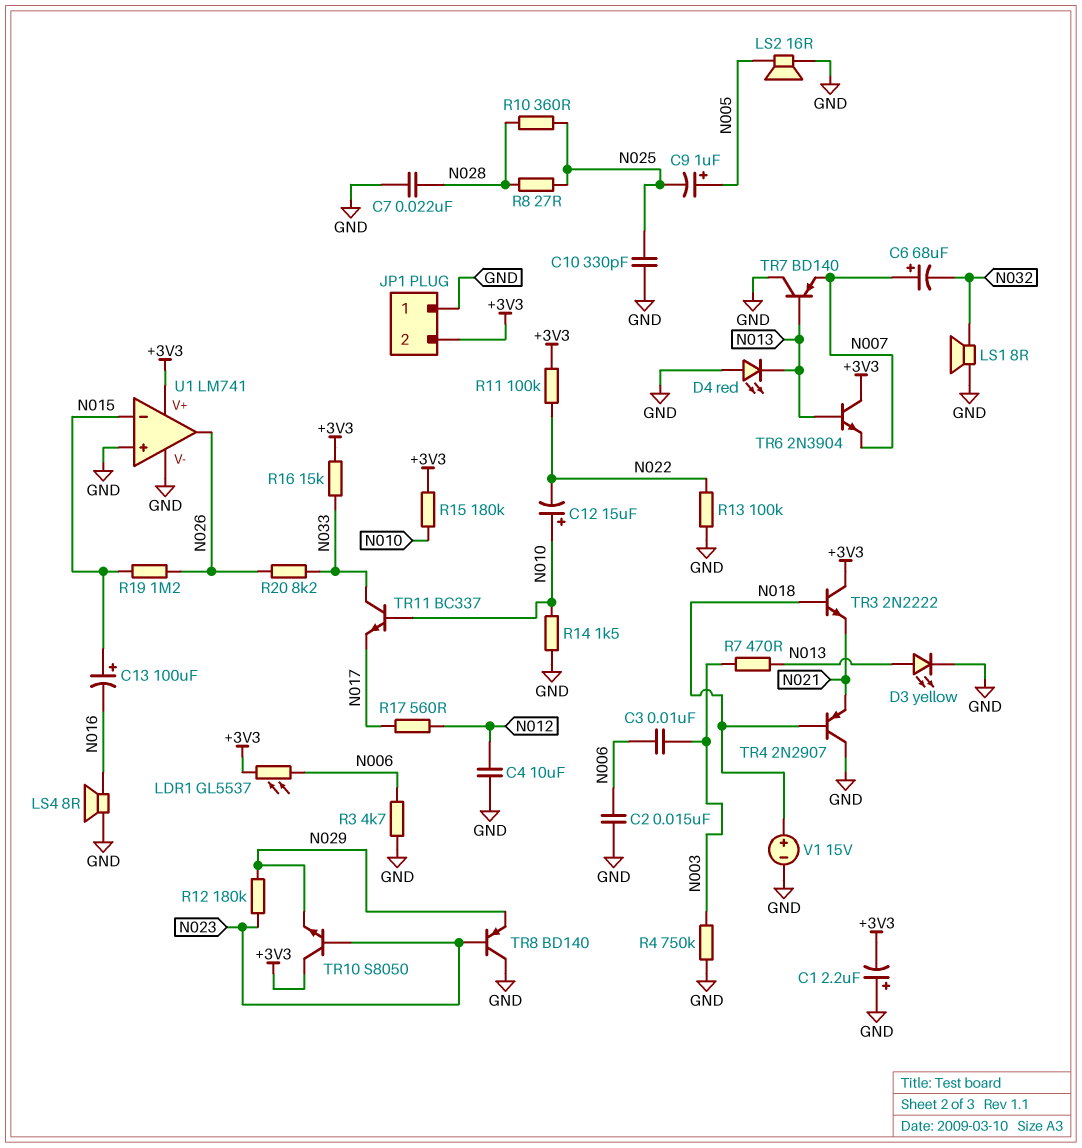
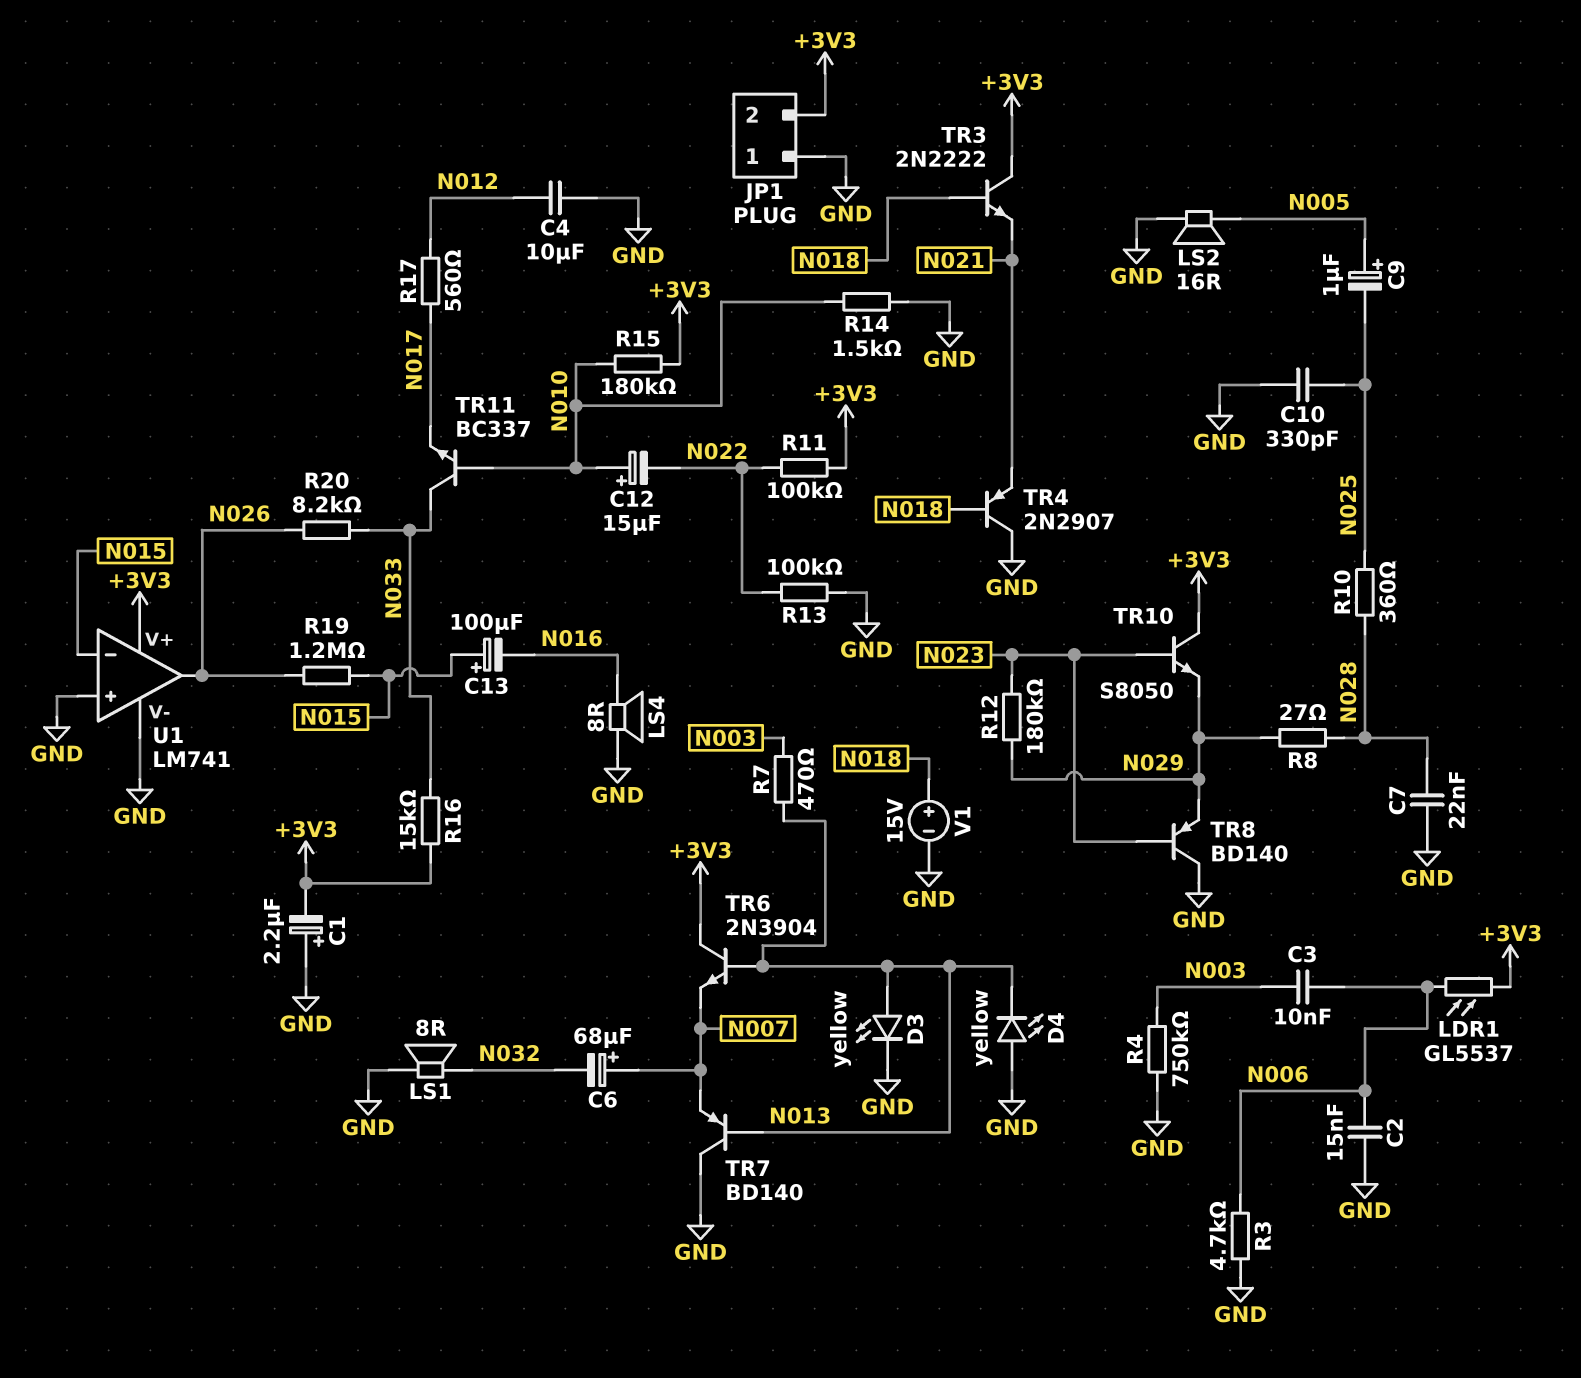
D4: LED red (A GND, K N013) -> LED yellow (A GND, K N013)
R8: 27 (N025, N028) -> 27 (N028, N029)

